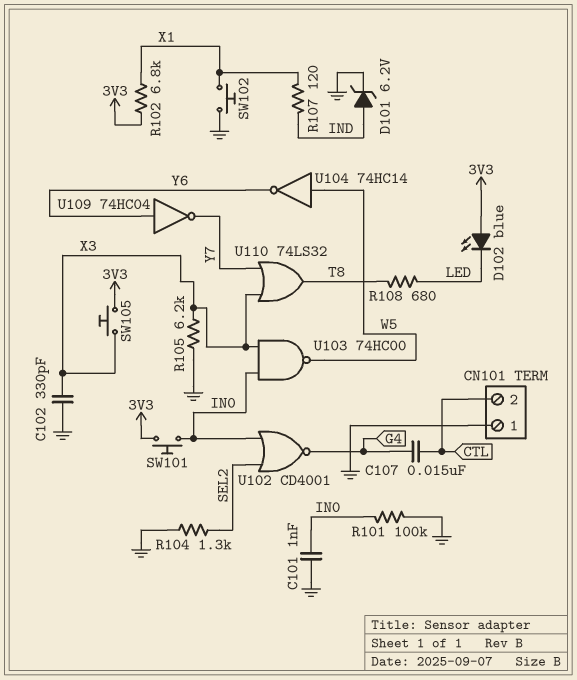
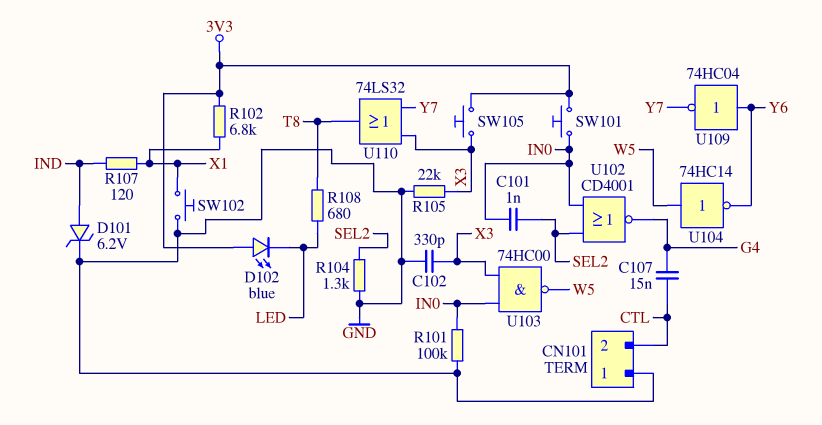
C101: 1nF (GND, IN0) -> 1nF (IN0, SEL2)
R105: 6.2k (GND, X3) -> 22k (GND, X3)

